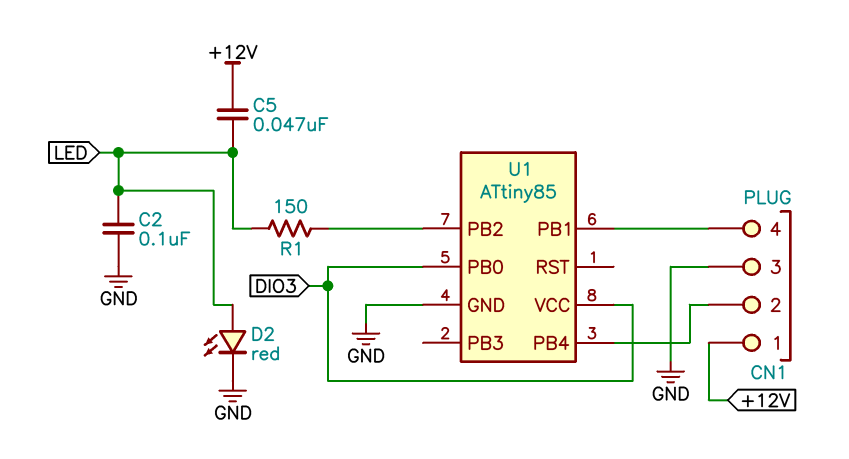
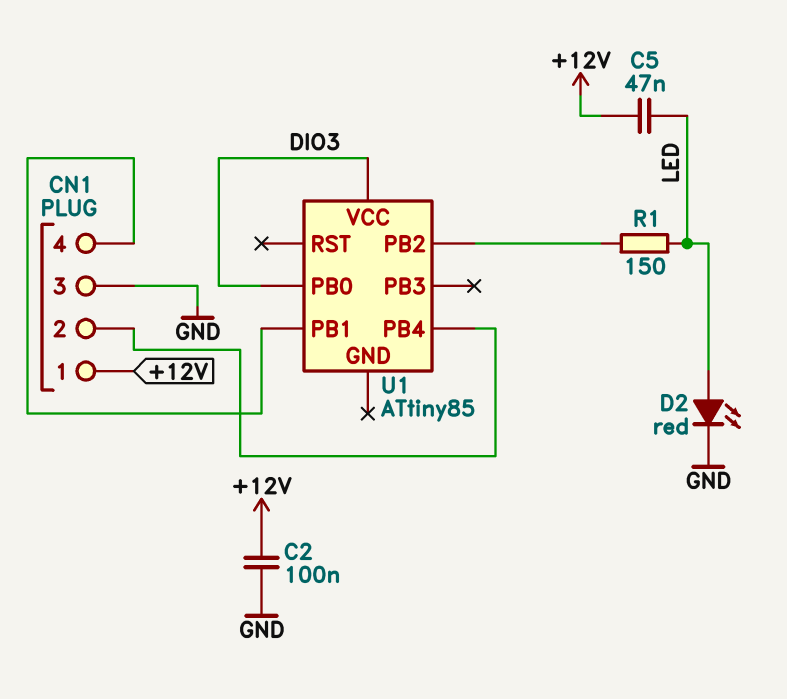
C2: 100nF (GND, LED) -> 100nF (+12V, GND)
U1 pin GND: GND -> none

